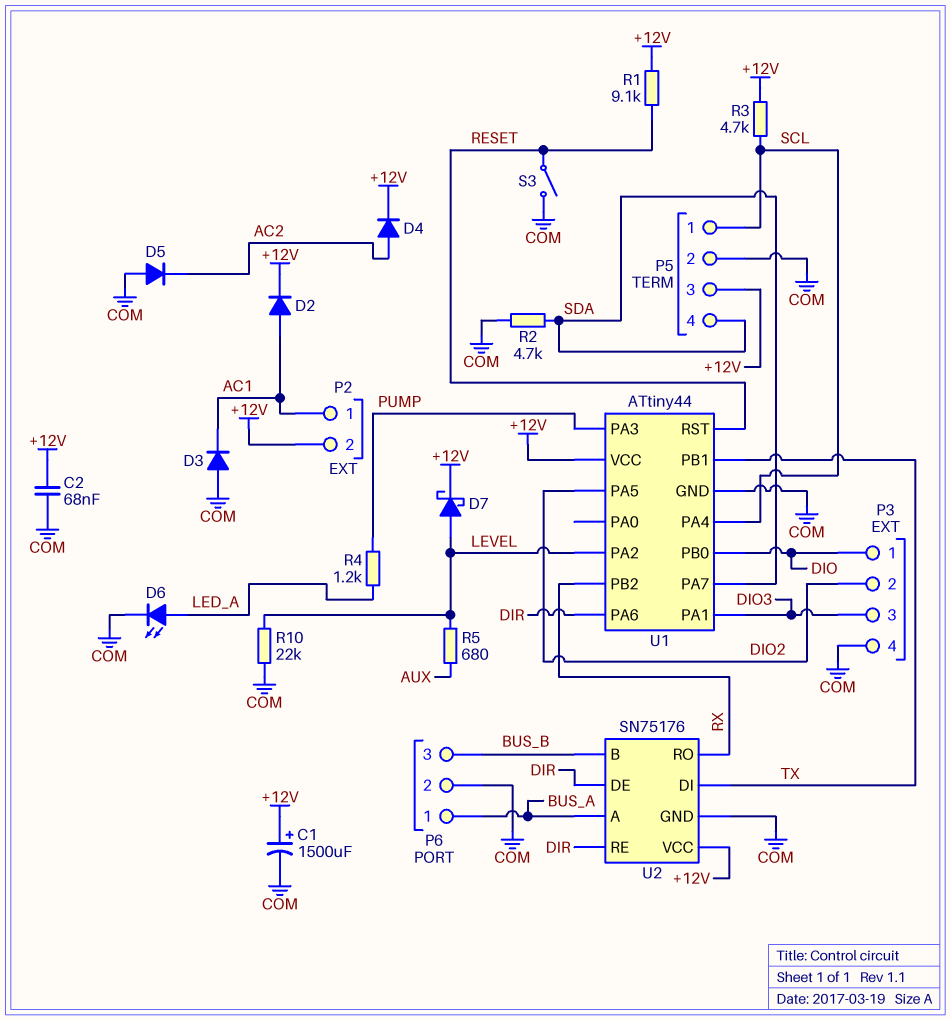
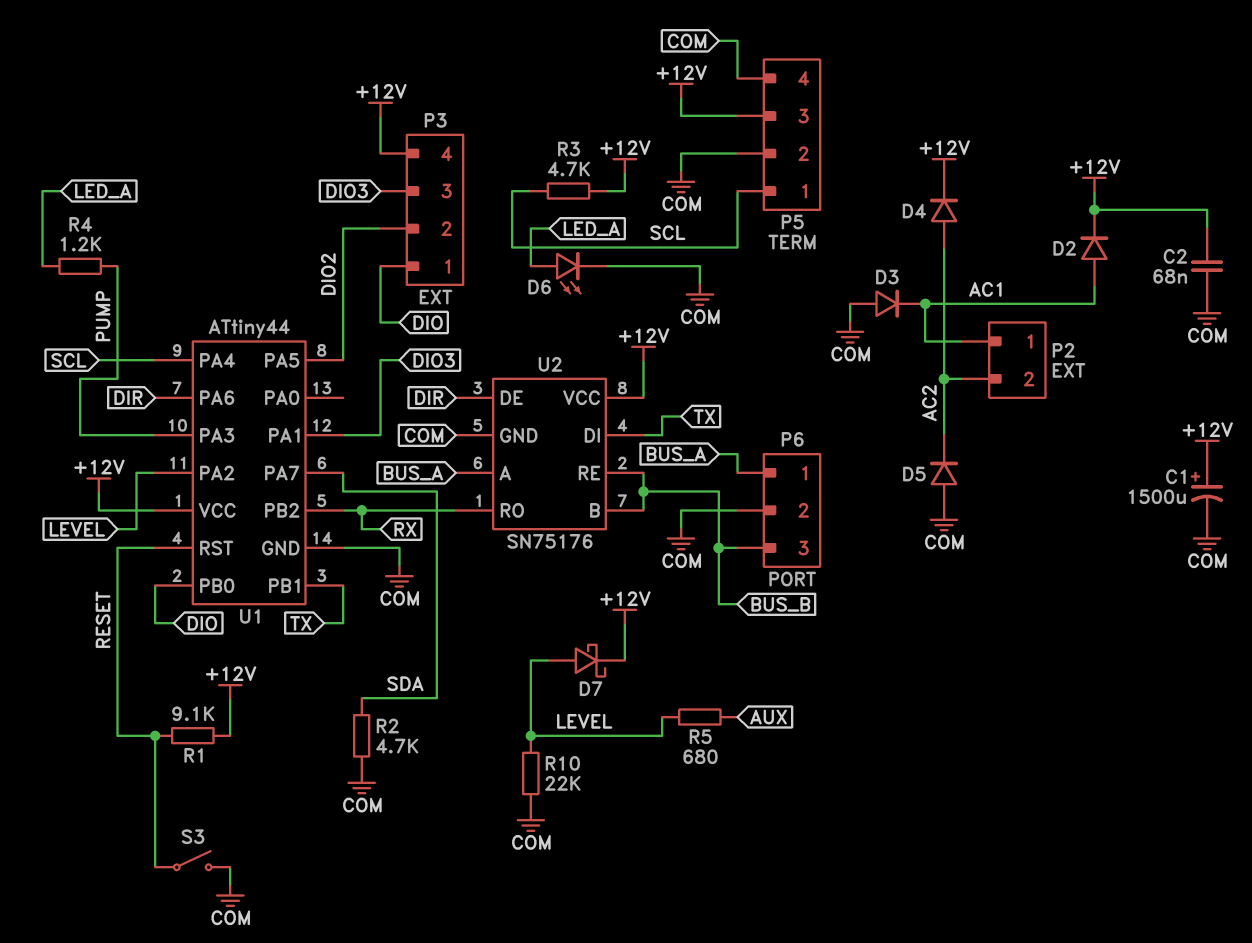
P2 pin 2: +12V -> AC2
P3 pin 4: COM -> +12V
P5 pin 4: SDA -> COM
U2 pin RE: DIR -> BUS_B

